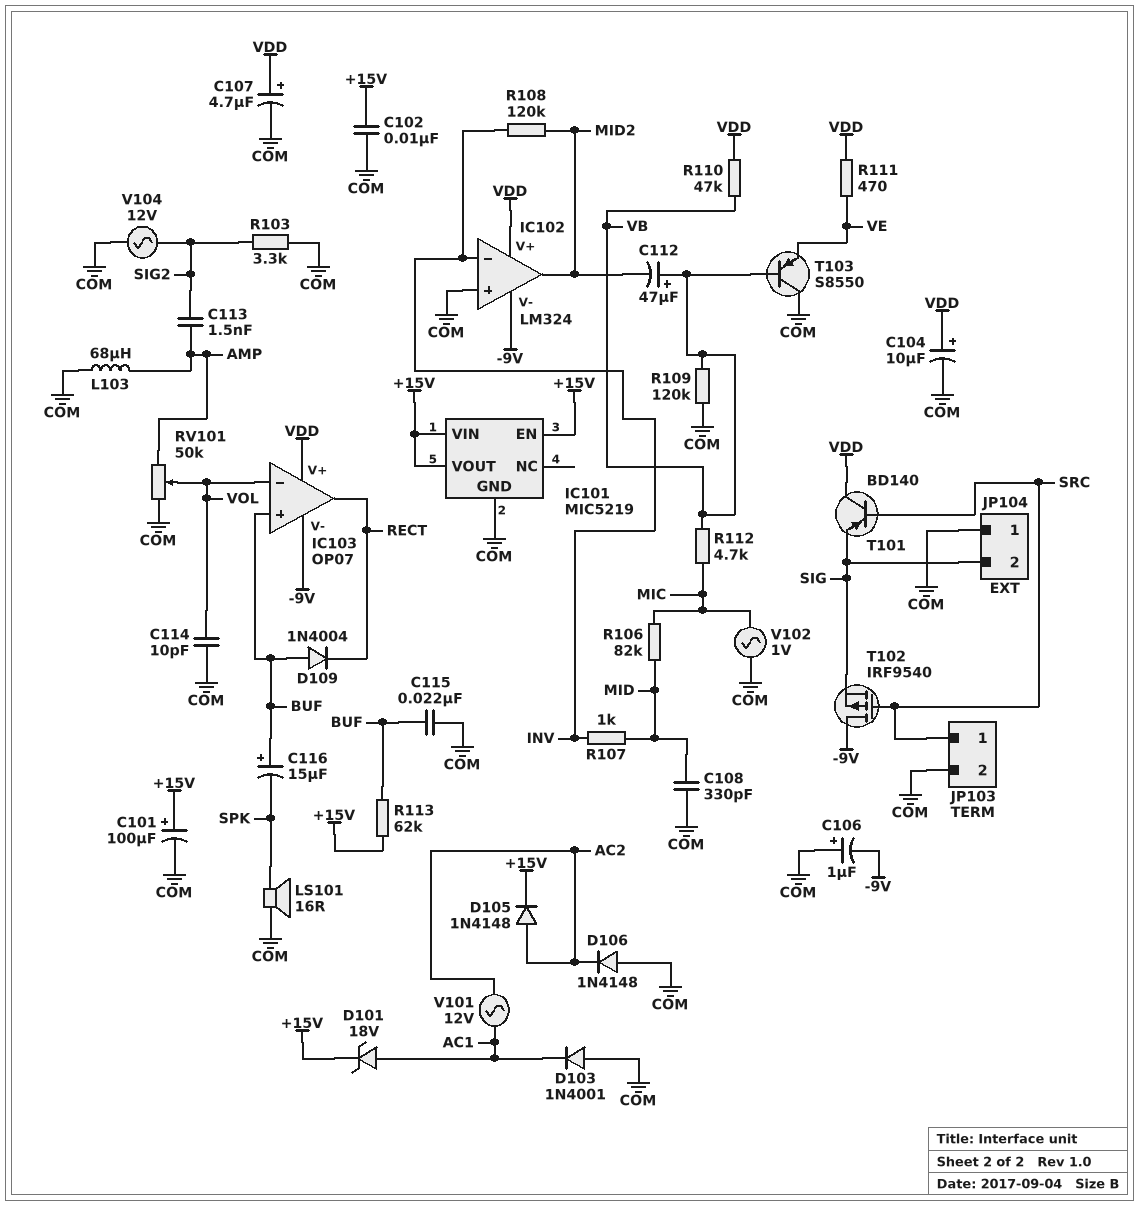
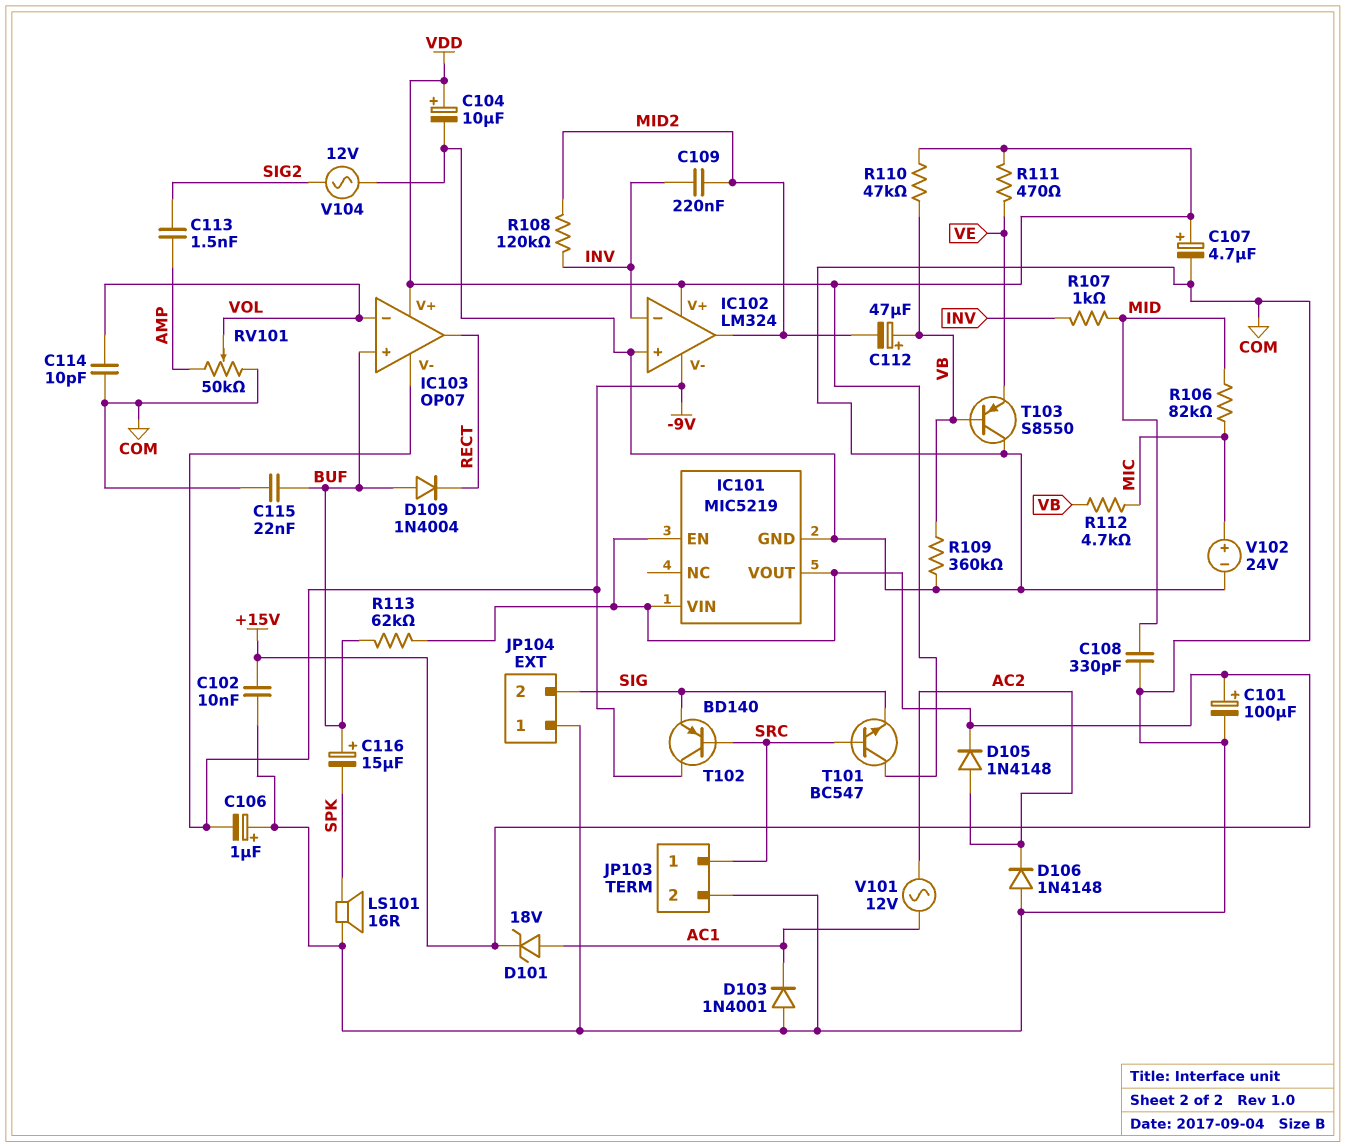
C109: none -> 220nF (INV, MID2)
L103: 68uH (AMP, COM) -> none
R103: 3.3k (COM, SIG2) -> none
R109: 120k (COM, VB) -> 360k (COM, VB)
T101: PNP BD140 (B SRC, C VDD, E SIG) -> NPN BC547 (B SRC, C VDD, E SIG)
T102: PMOS IRF9540 (G SRC, D -9V, S SIG) -> PNP BD140 (B SRC, C -9V, E SIG)
V102: AC 1V (COM, MIC) -> 24V (plus MIC, minus COM)

